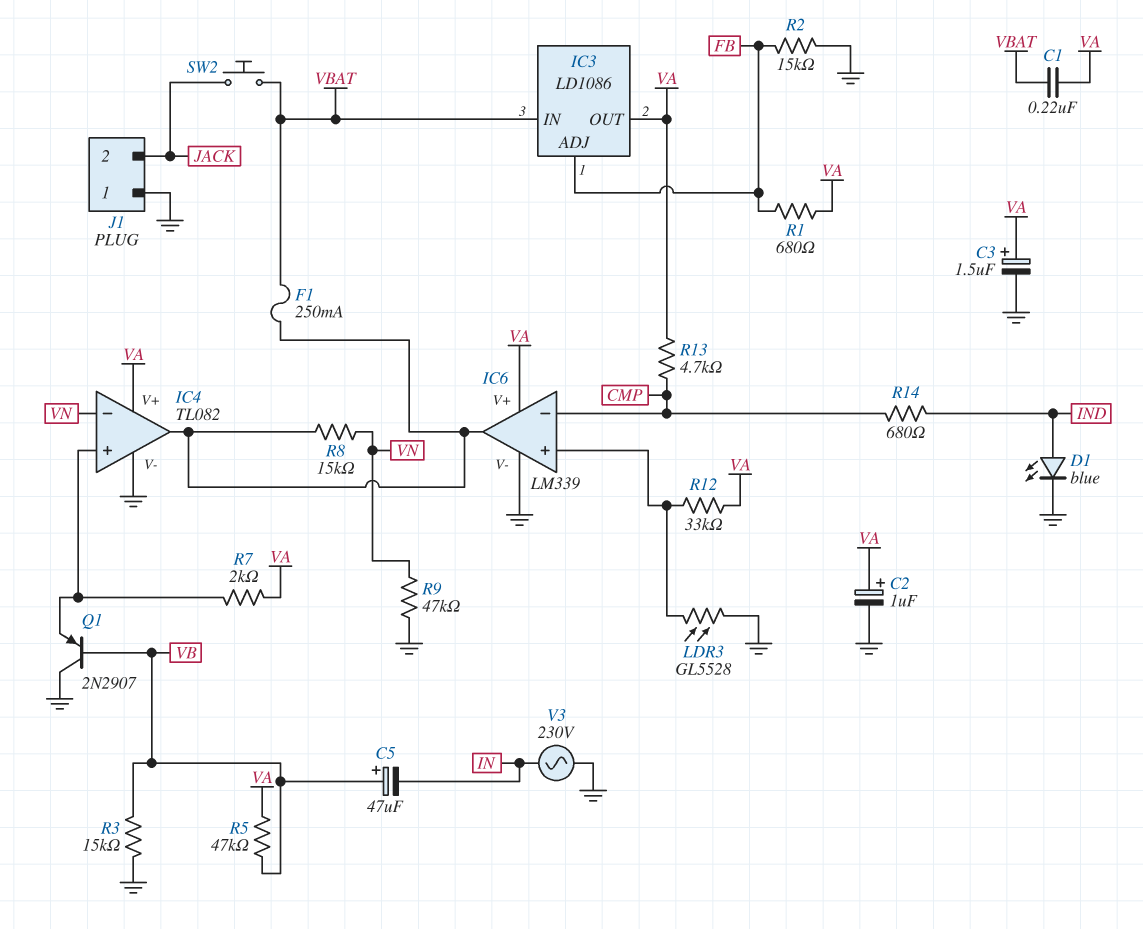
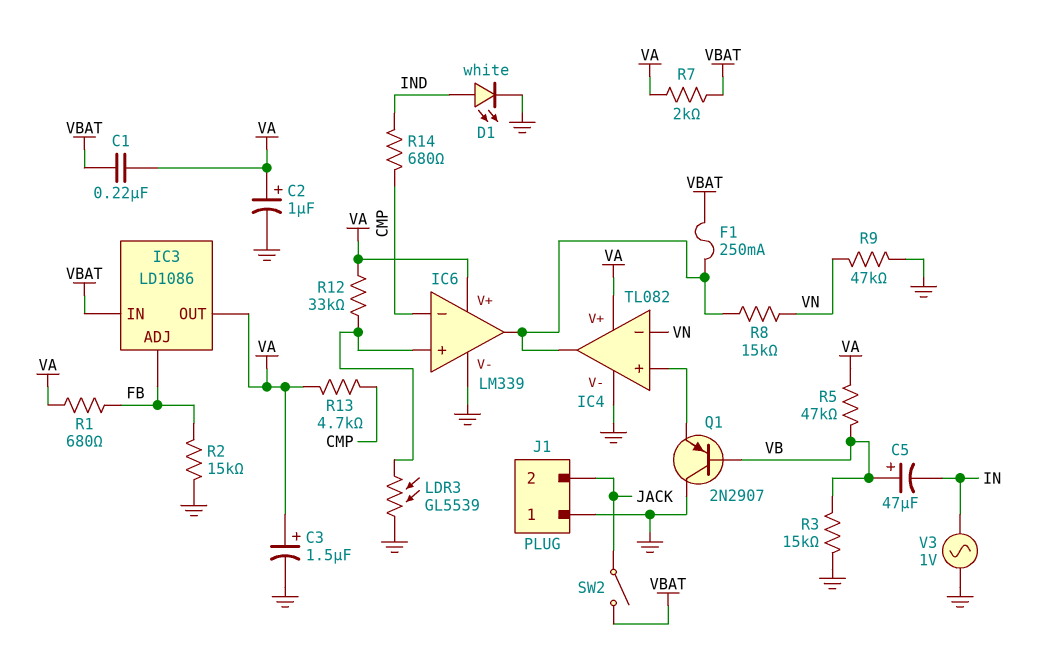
D1: LED blue (A IND, K GND) -> LED white (A IND, K GND)
LDR3: GL5528 (GND, IC6/in+) -> GL5539 (GND, IC6/in+)
R7: 2k (IC4/in+, VA) -> 2k (VA, VBAT)
SW2: button (JACK, VBAT) -> switch (JACK, VBAT)
V3: AC 230V (GND, IN) -> AC 1V (GND, IN)

